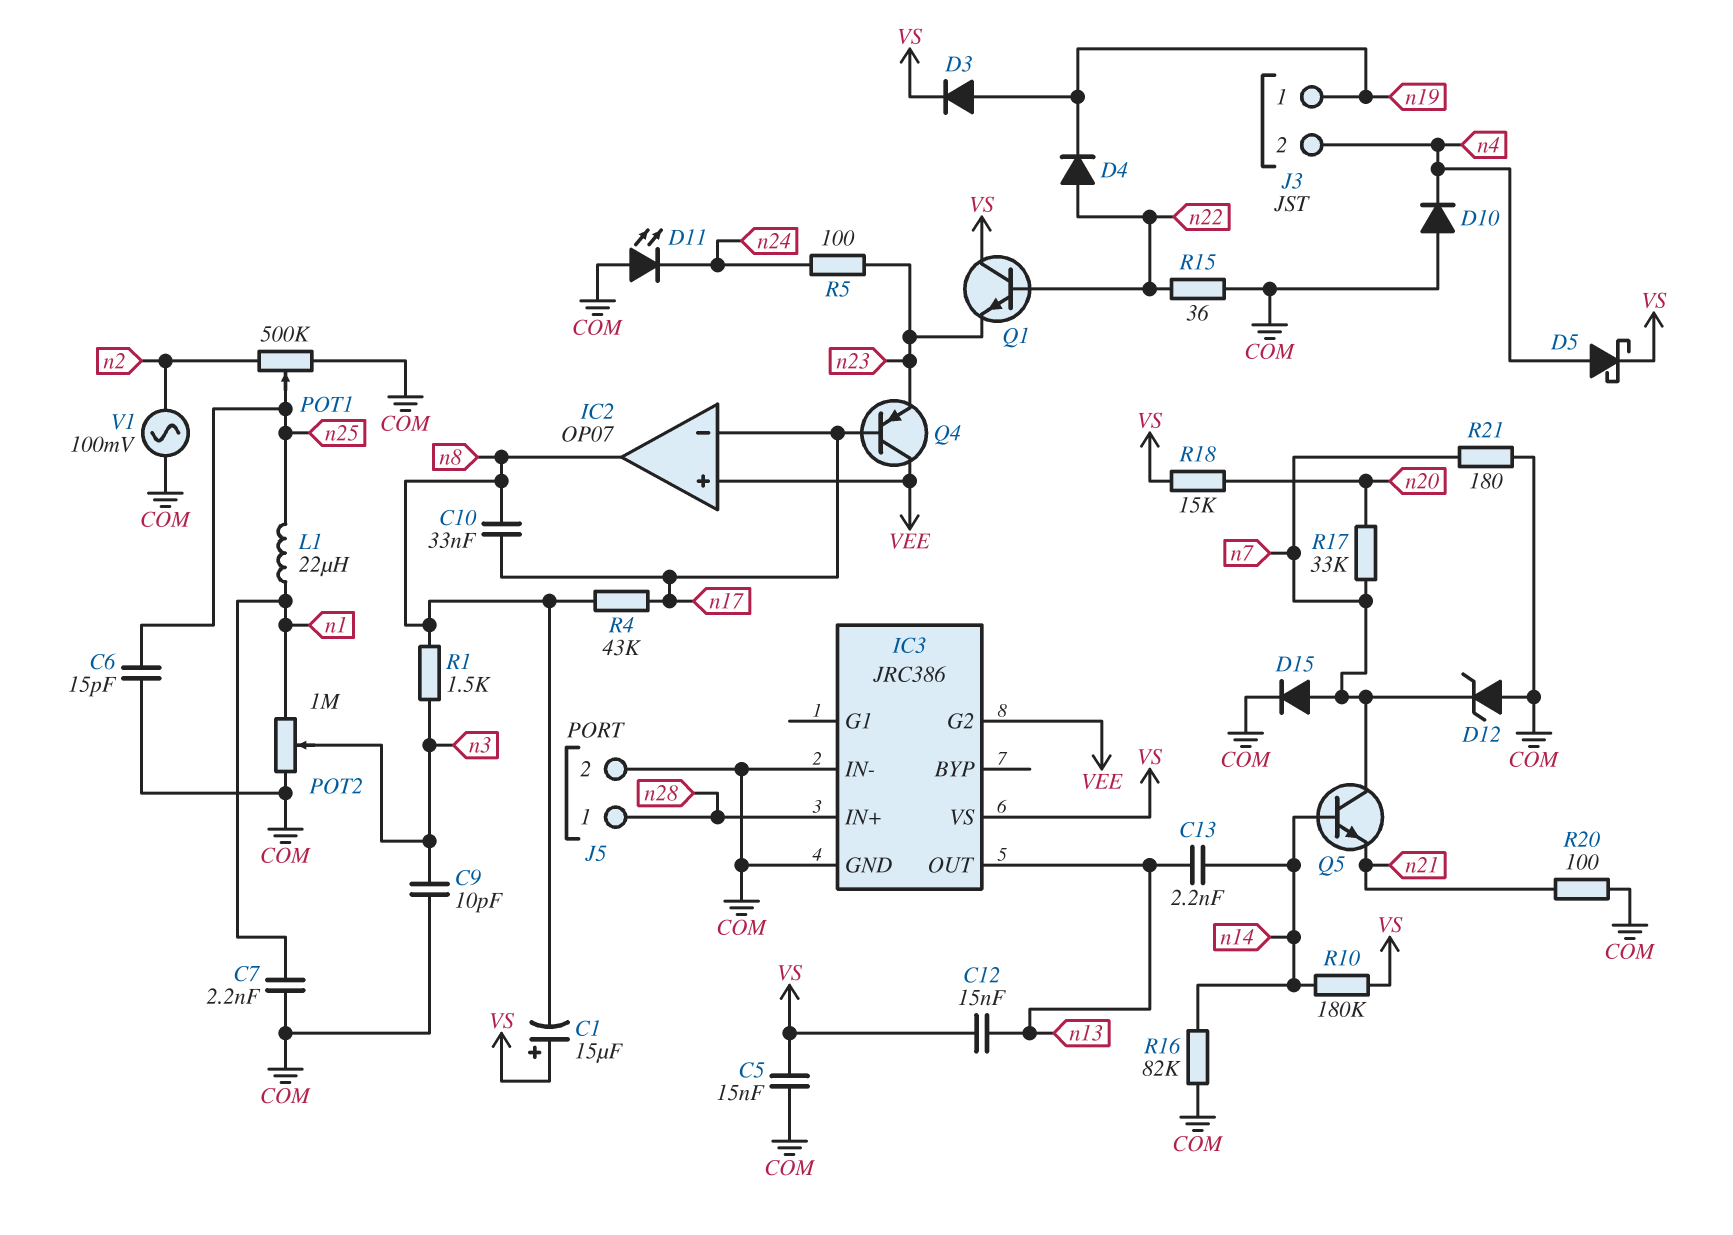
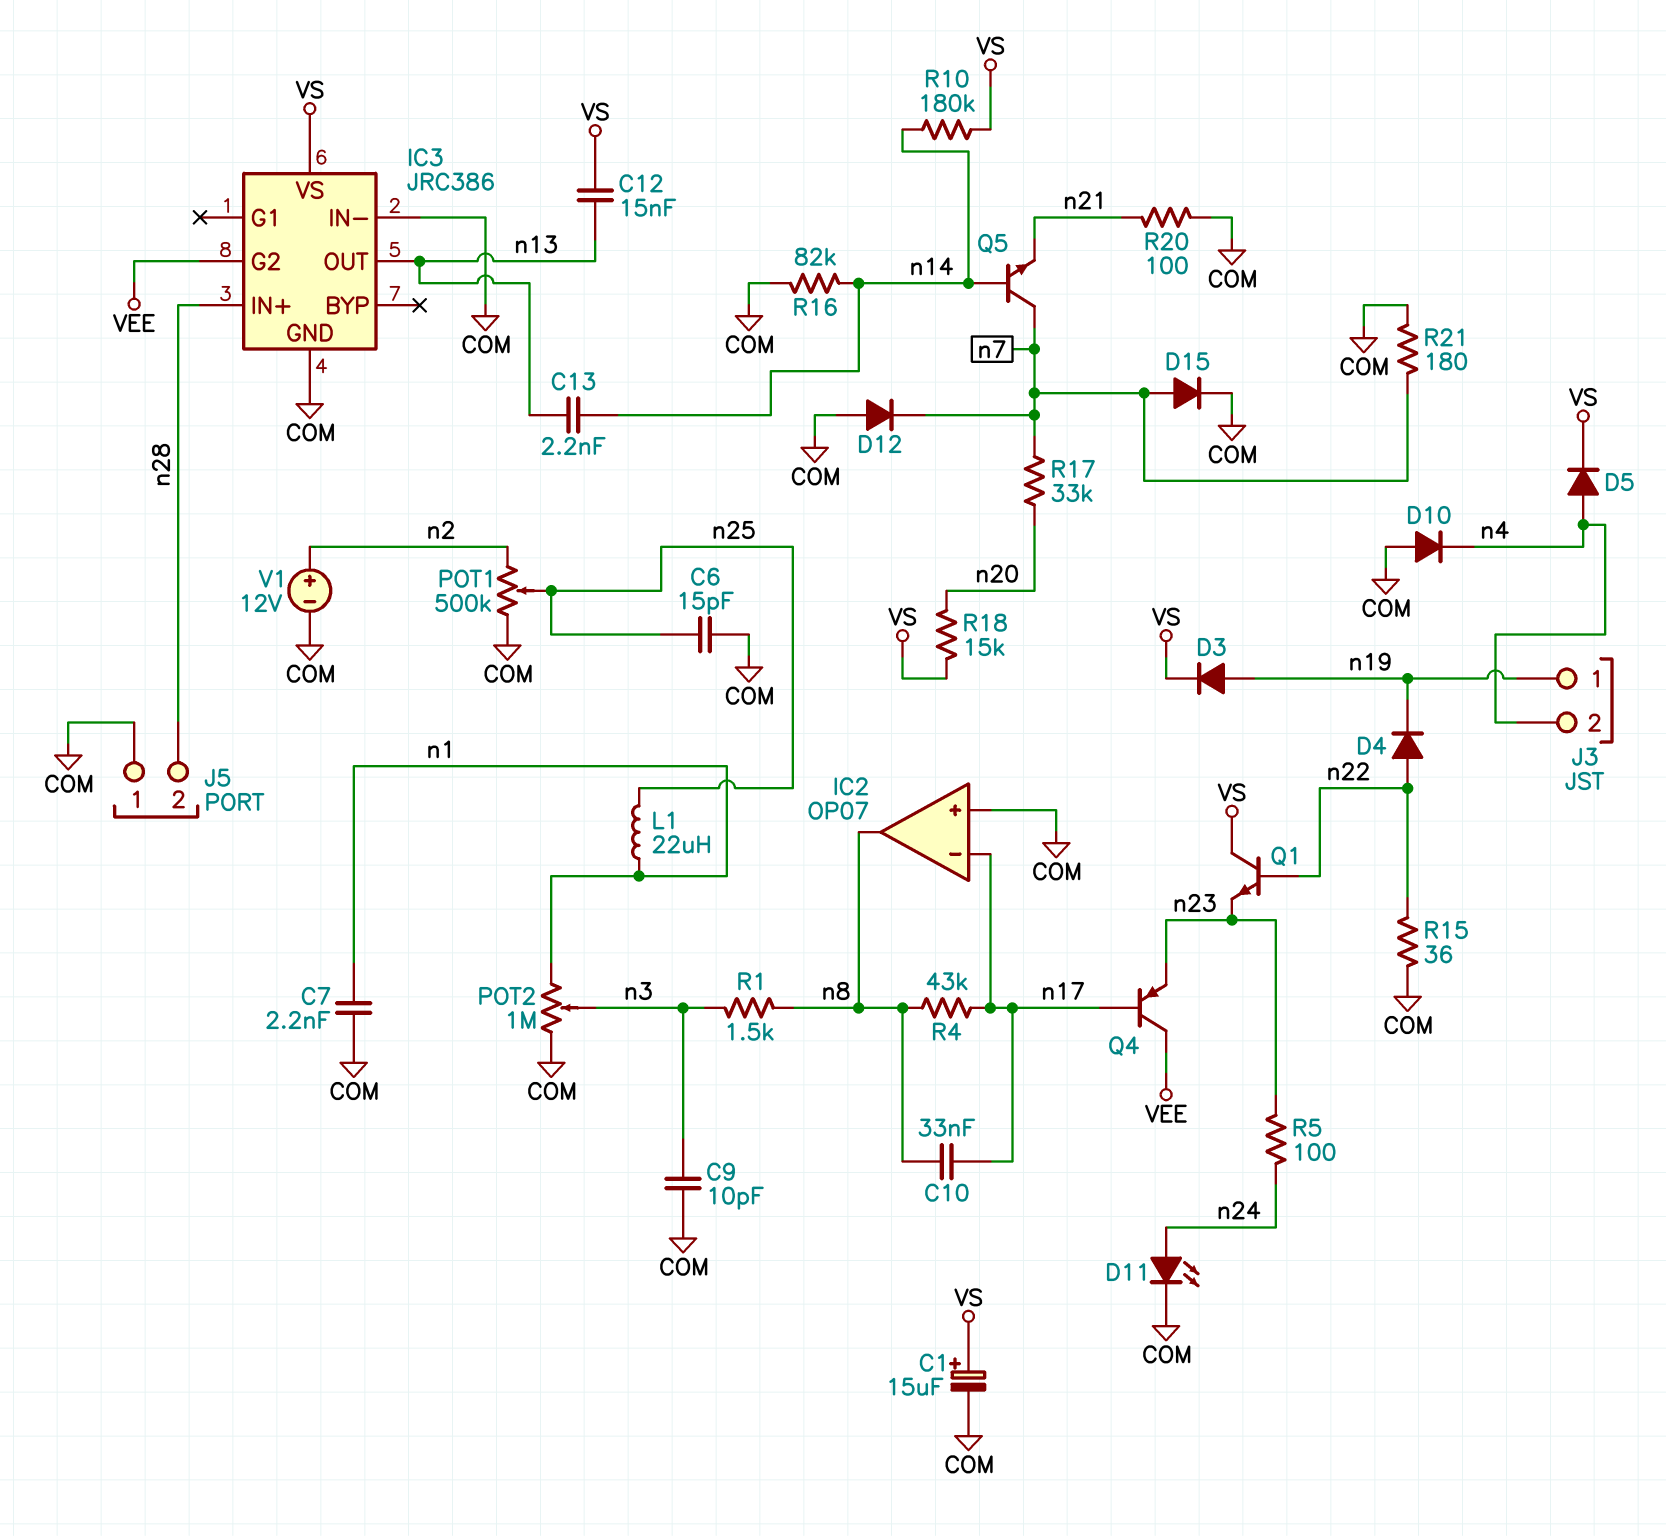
C1: 15uF (plus VS, minus n8) -> 15uF (plus VS, minus COM)
C5: 15nF (COM, VS) -> none
D5: schottky (A n4, K VS) -> diode (A n4, K VS)
D11: LED (A COM, K n24) -> LED (A n24, K COM)
D12: zener (A COM, K n7) -> diode (A COM, K n7)
IC2 pin in+: VEE -> COM
J5 pin 1: n28 -> COM
J5 pin 2: COM -> n28
V1: AC 100mV (COM, n2) -> 12V (plus n2, minus COM)

